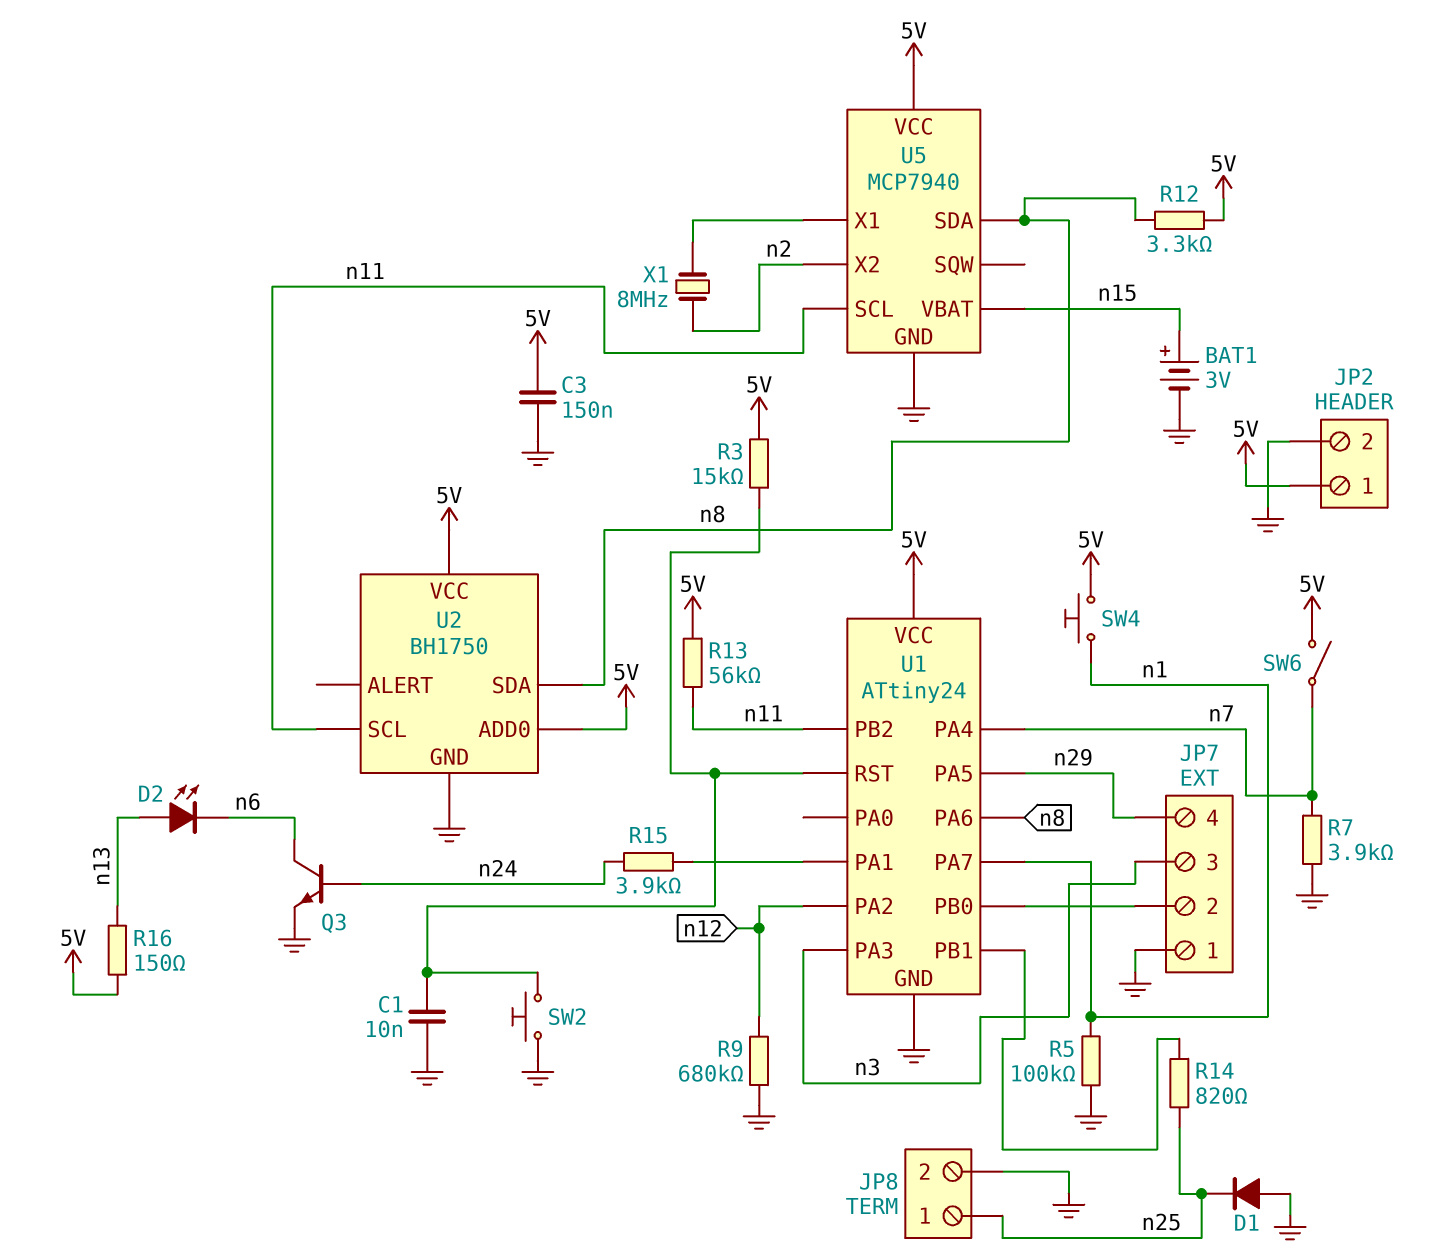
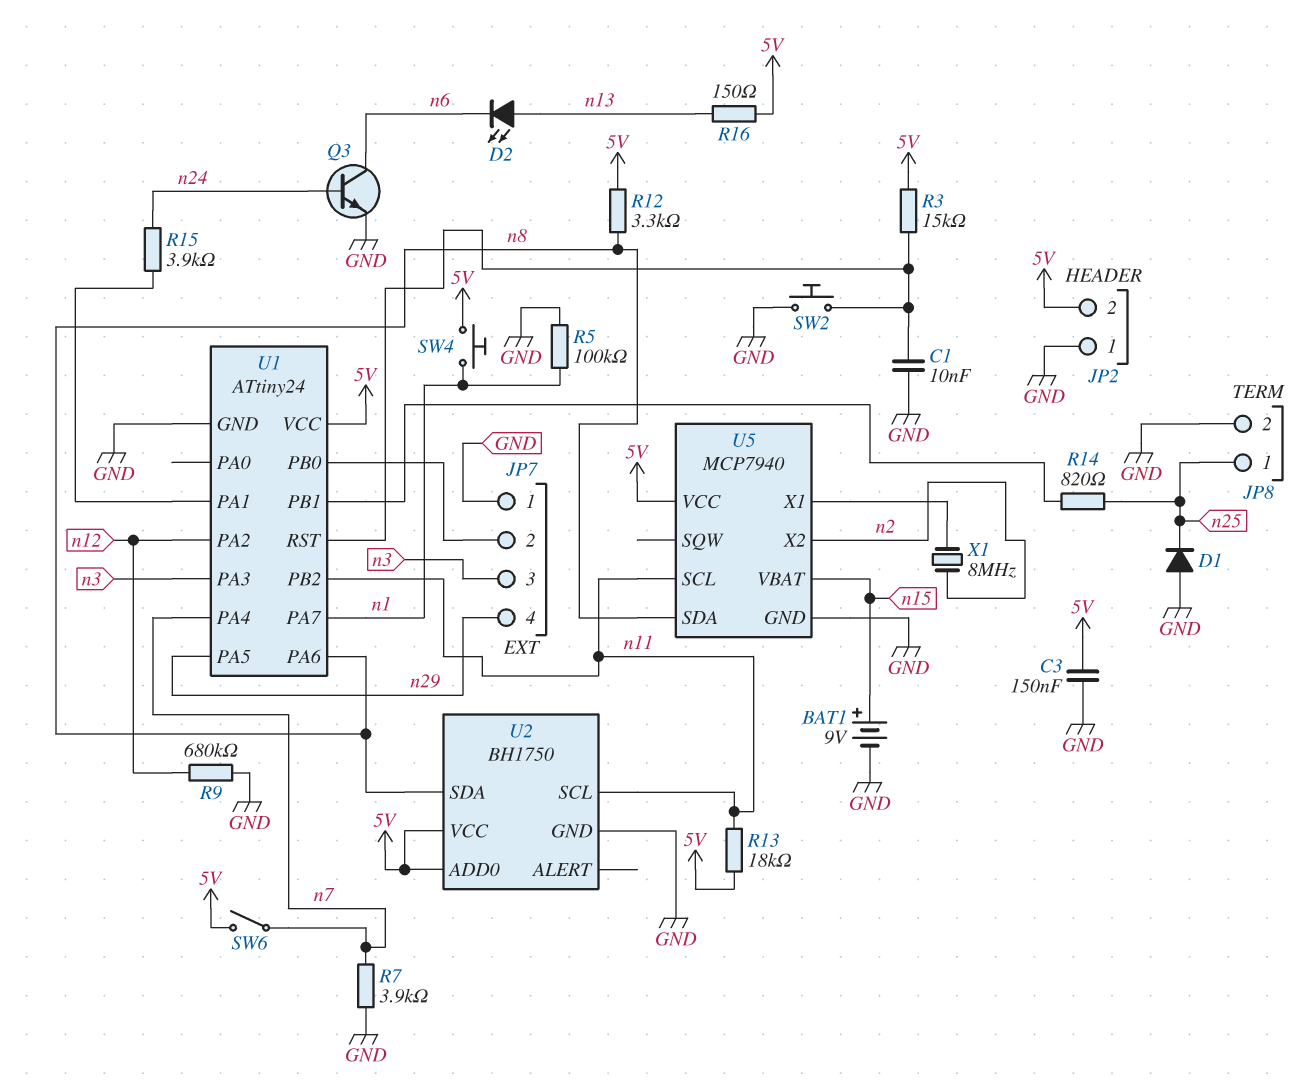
BAT1: 3V (plus n15, minus GND) -> 9V (plus n15, minus GND)
JP2 pin 1: 5V -> GND
JP2 pin 2: GND -> 5V
R13: 56k (5V, n11) -> 18k (5V, n11)

